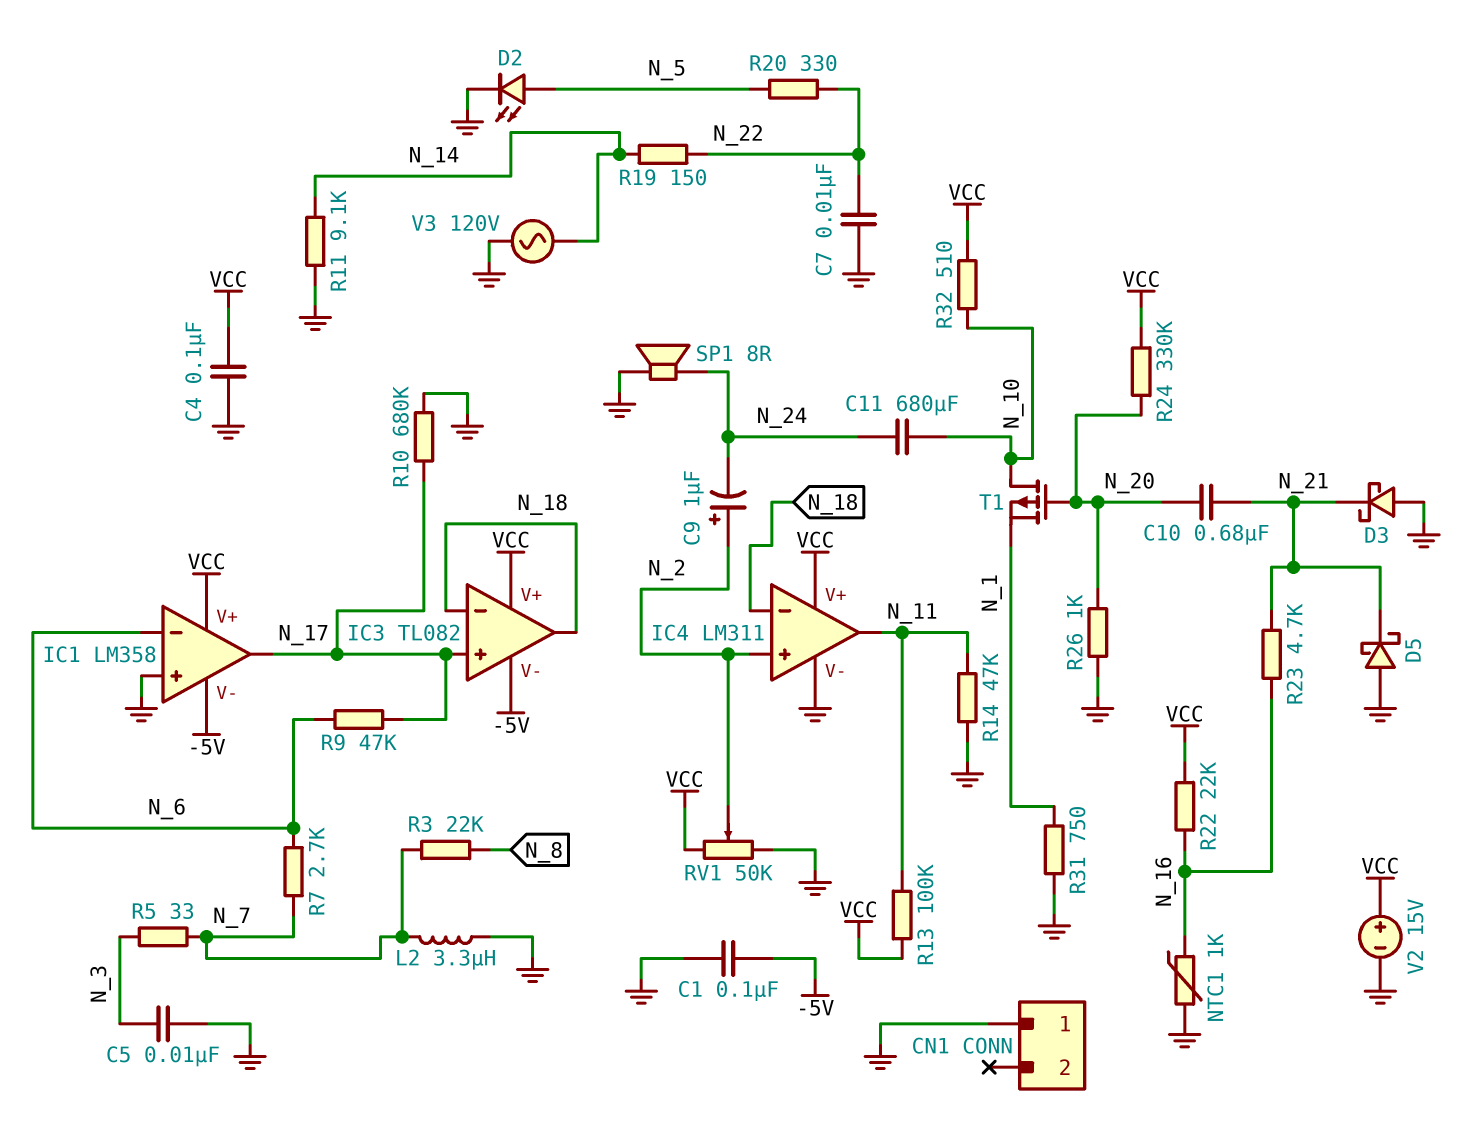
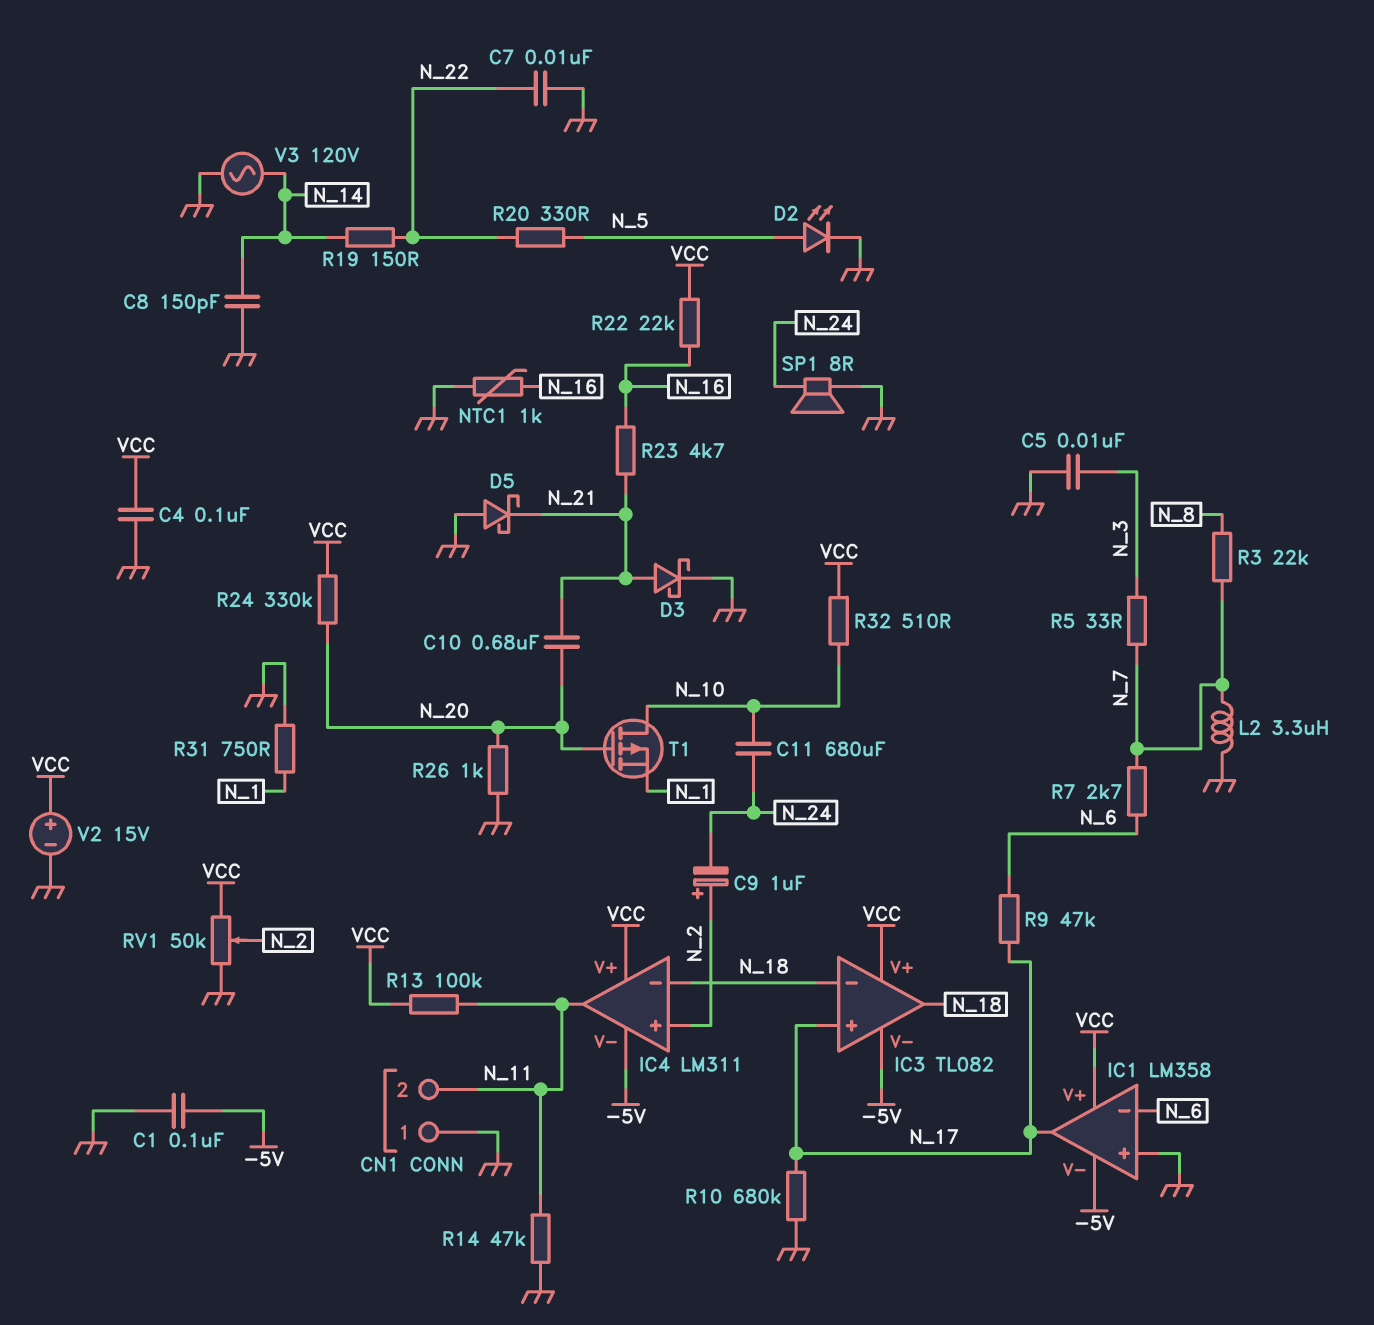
C8: none -> 150pF (GND, N_14)
CN1 pin 2: none -> N_11
D3: schottky (A GND, K N_21) -> schottky (A N_21, K GND)
IC4 pin V-: GND -> -5V
R11: 9.1k (GND, N_14) -> none

